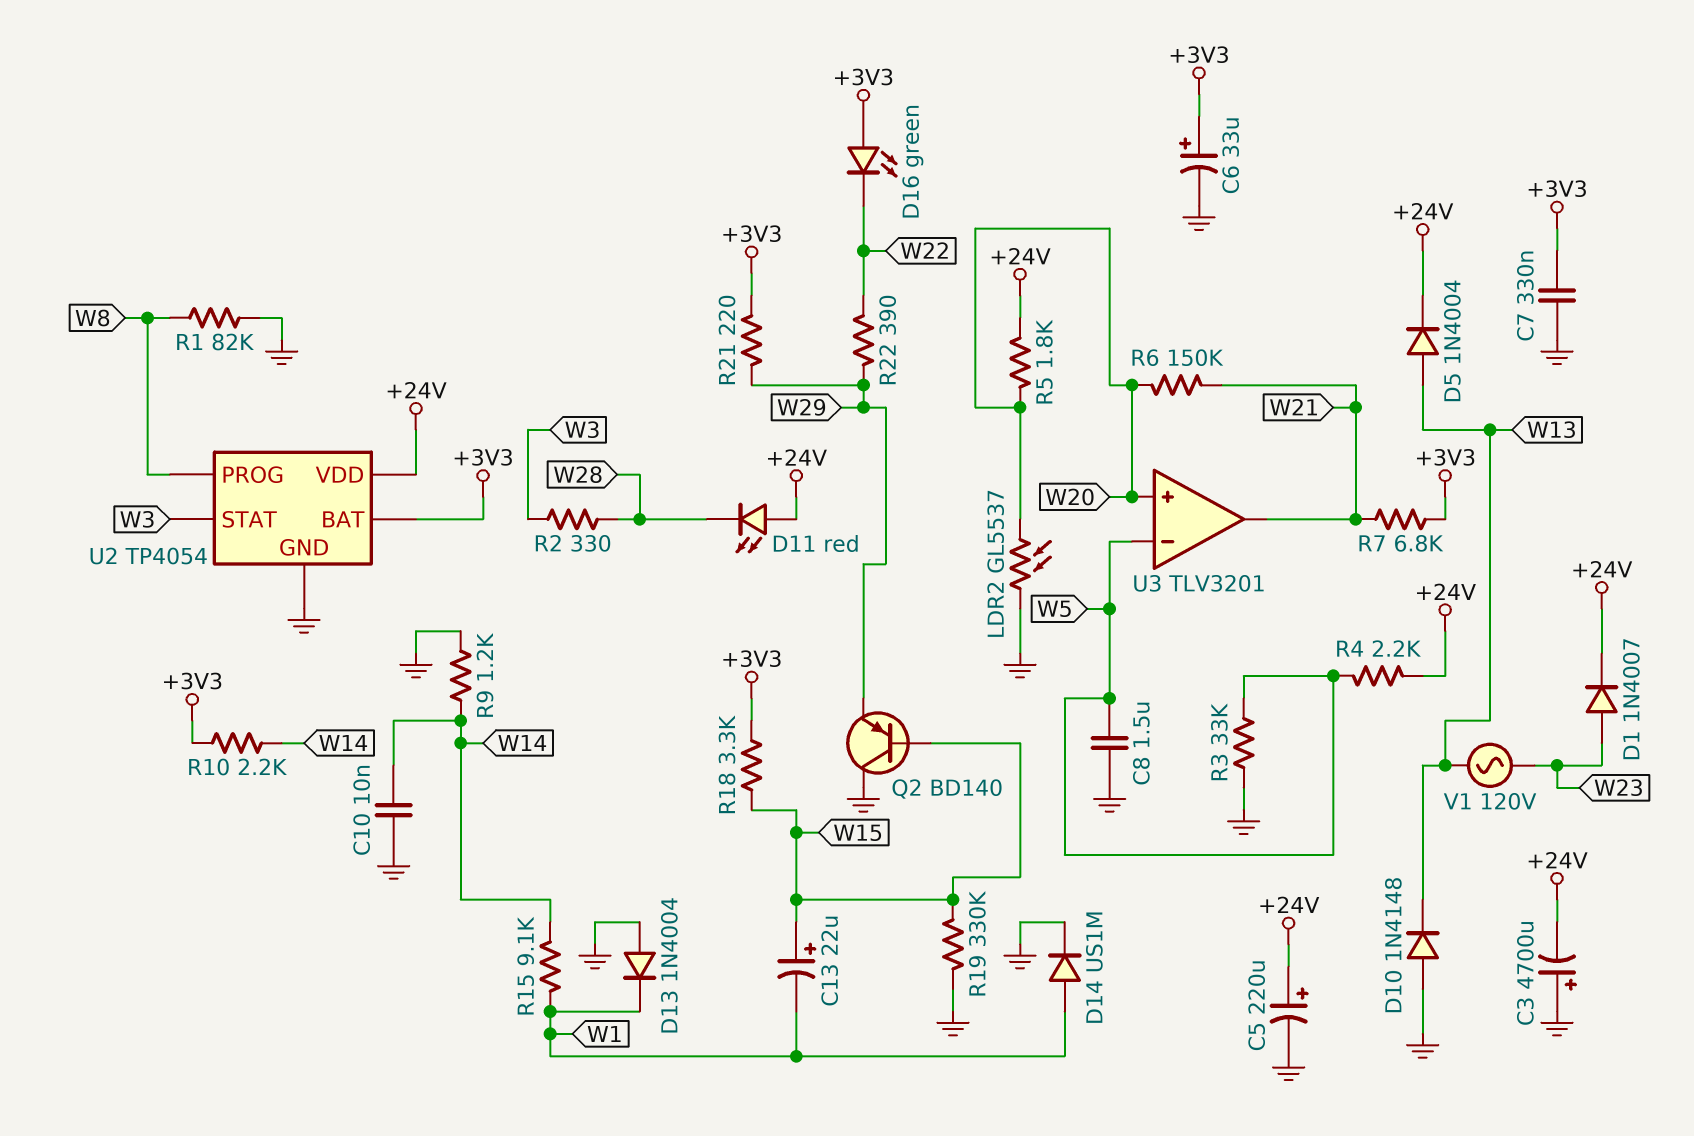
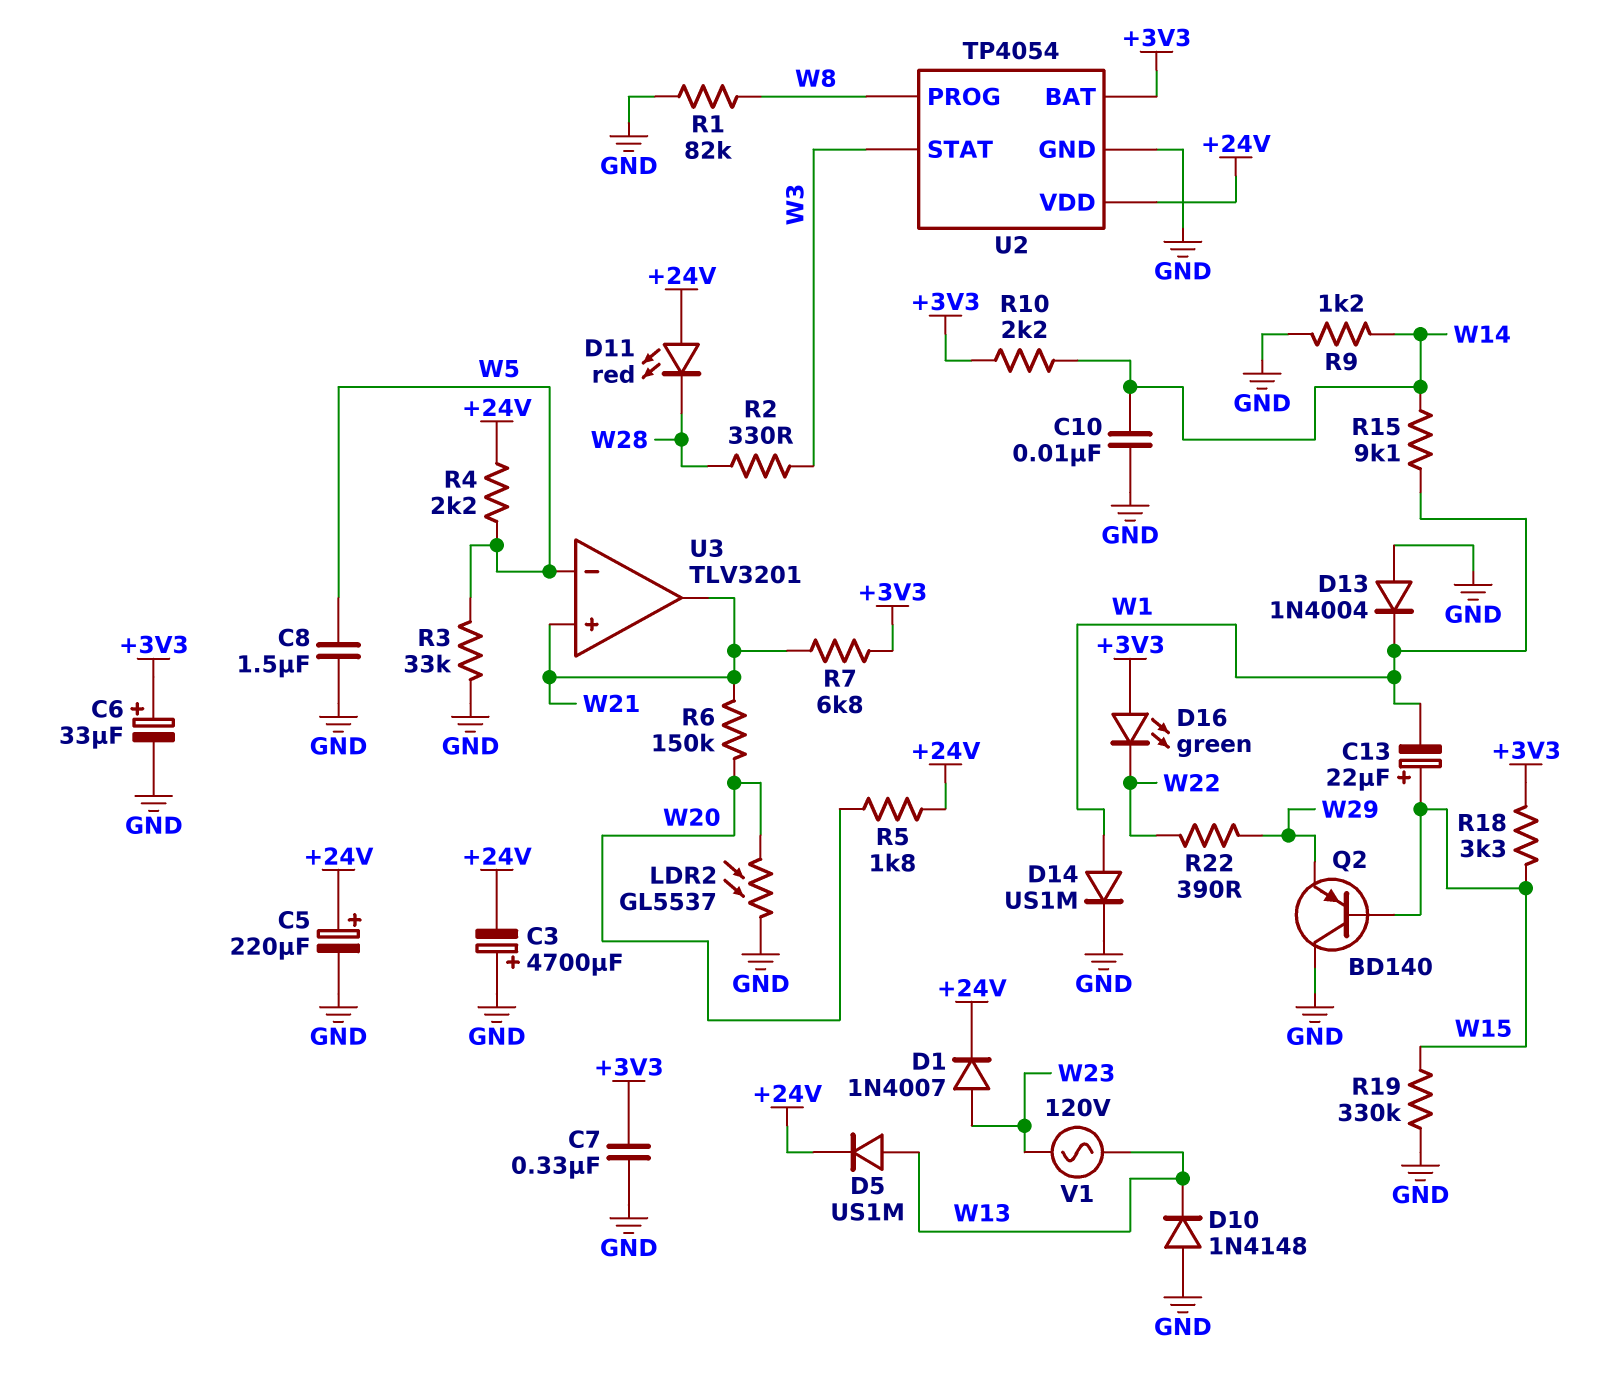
D5: diode 1N4004 (A W13, K +24V) -> diode US1M (A W13, K +24V)
R21: 220 (+3V3, W29) -> none
U3 pin in+: W20 -> W21

